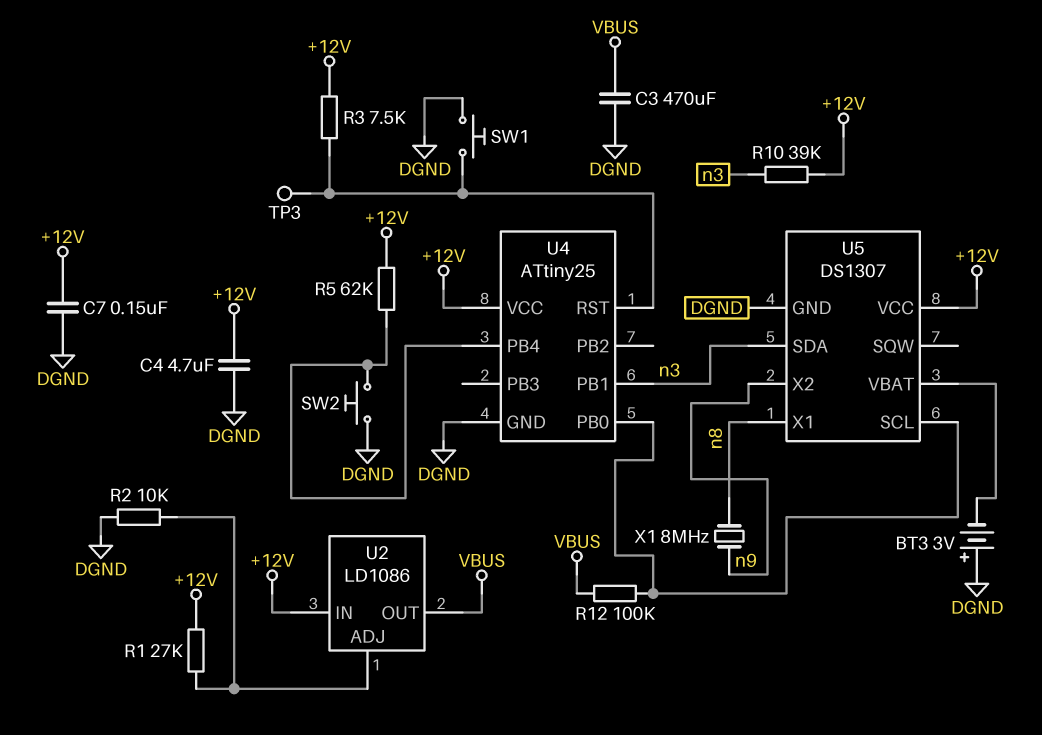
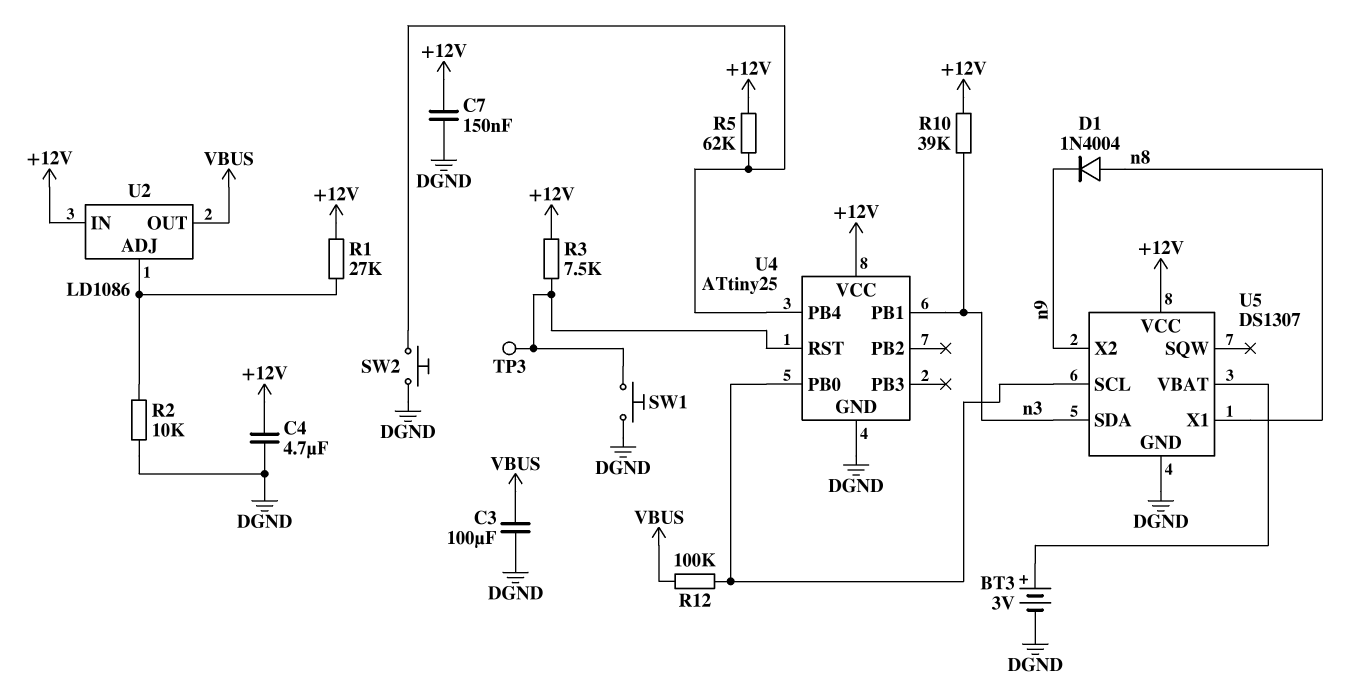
BT3: 3V (plus DGND, minus U5/VBAT) -> 3V (plus U5/VBAT, minus DGND)
C3: 470uF (DGND, VBUS) -> 100uF (DGND, VBUS)
D1: none -> diode 1N4004 (A n8, K n9)
X1: 8MHz (n8, n9) -> none

